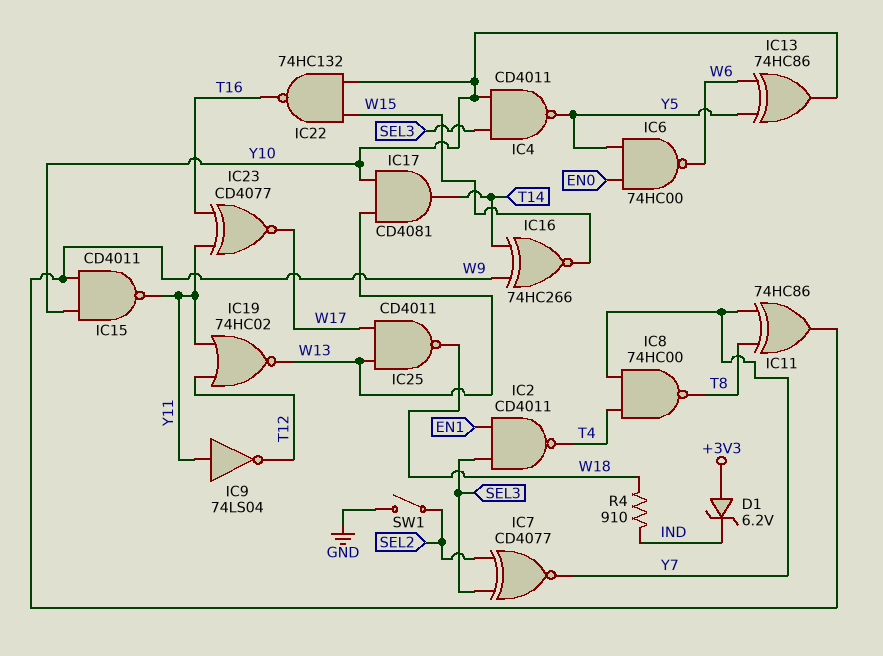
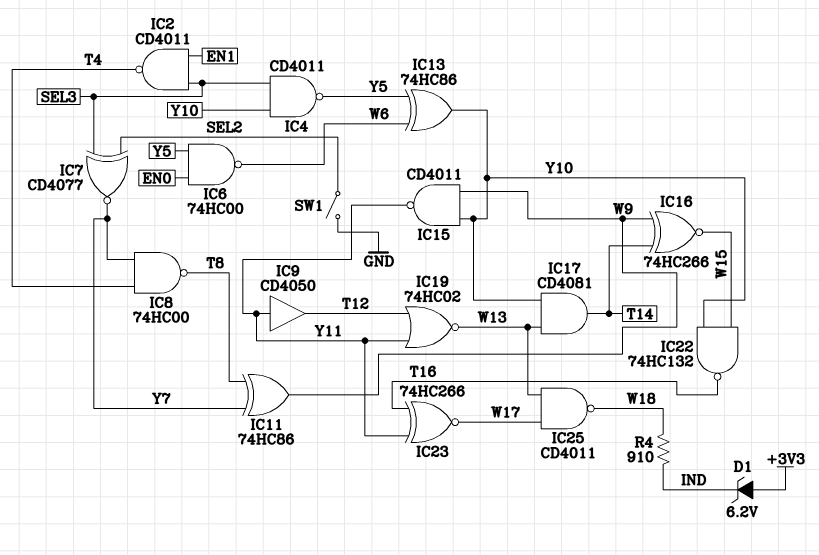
IC9: NOT 74LS04 (in Y11, out T12) -> buffer CD4050 (in Y11, out T12)
IC23: XNOR CD4077 (in T16, in Y11, out W17) -> XNOR 74HC266 (in T16, in Y11, out W17)

